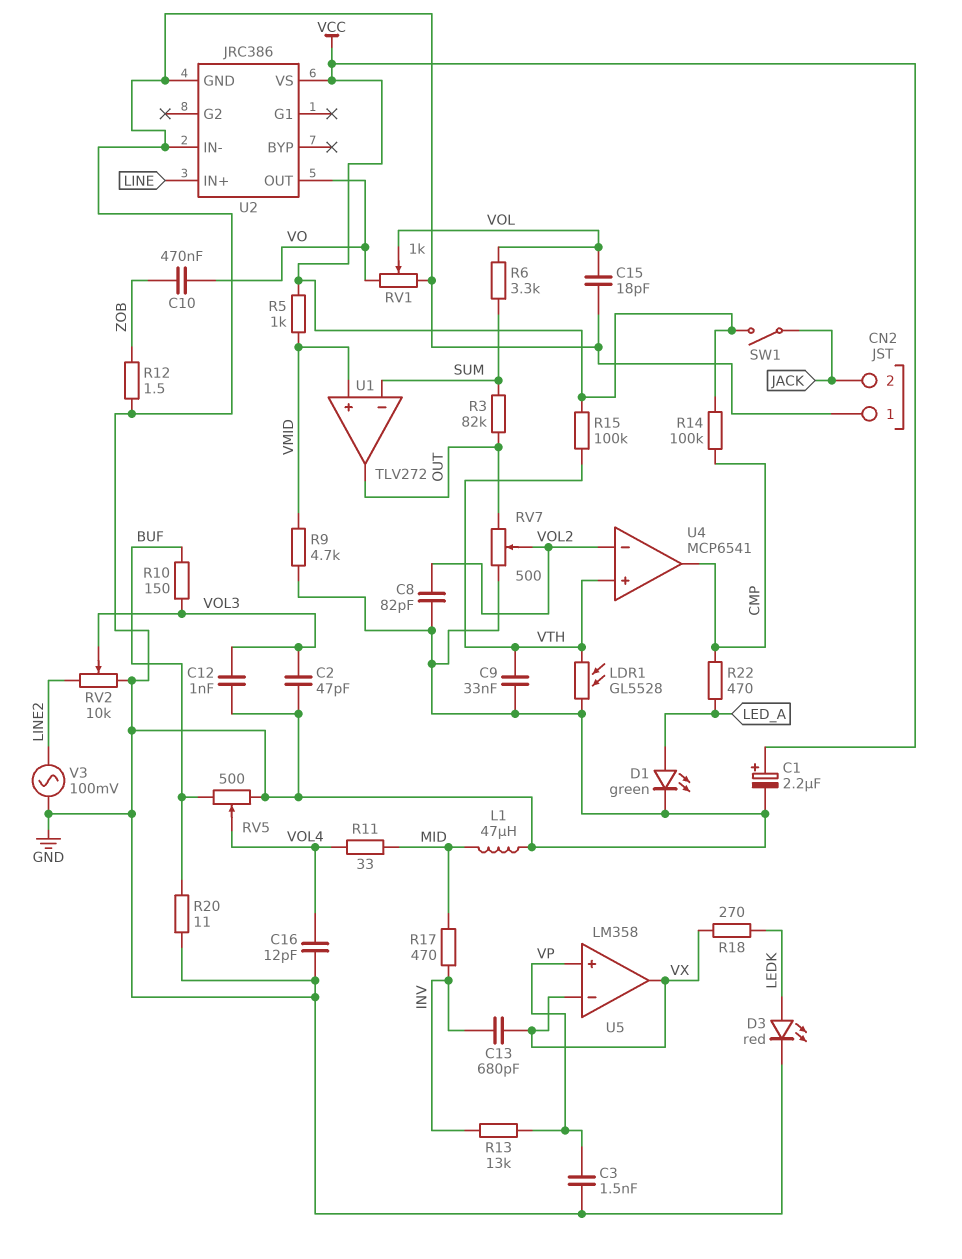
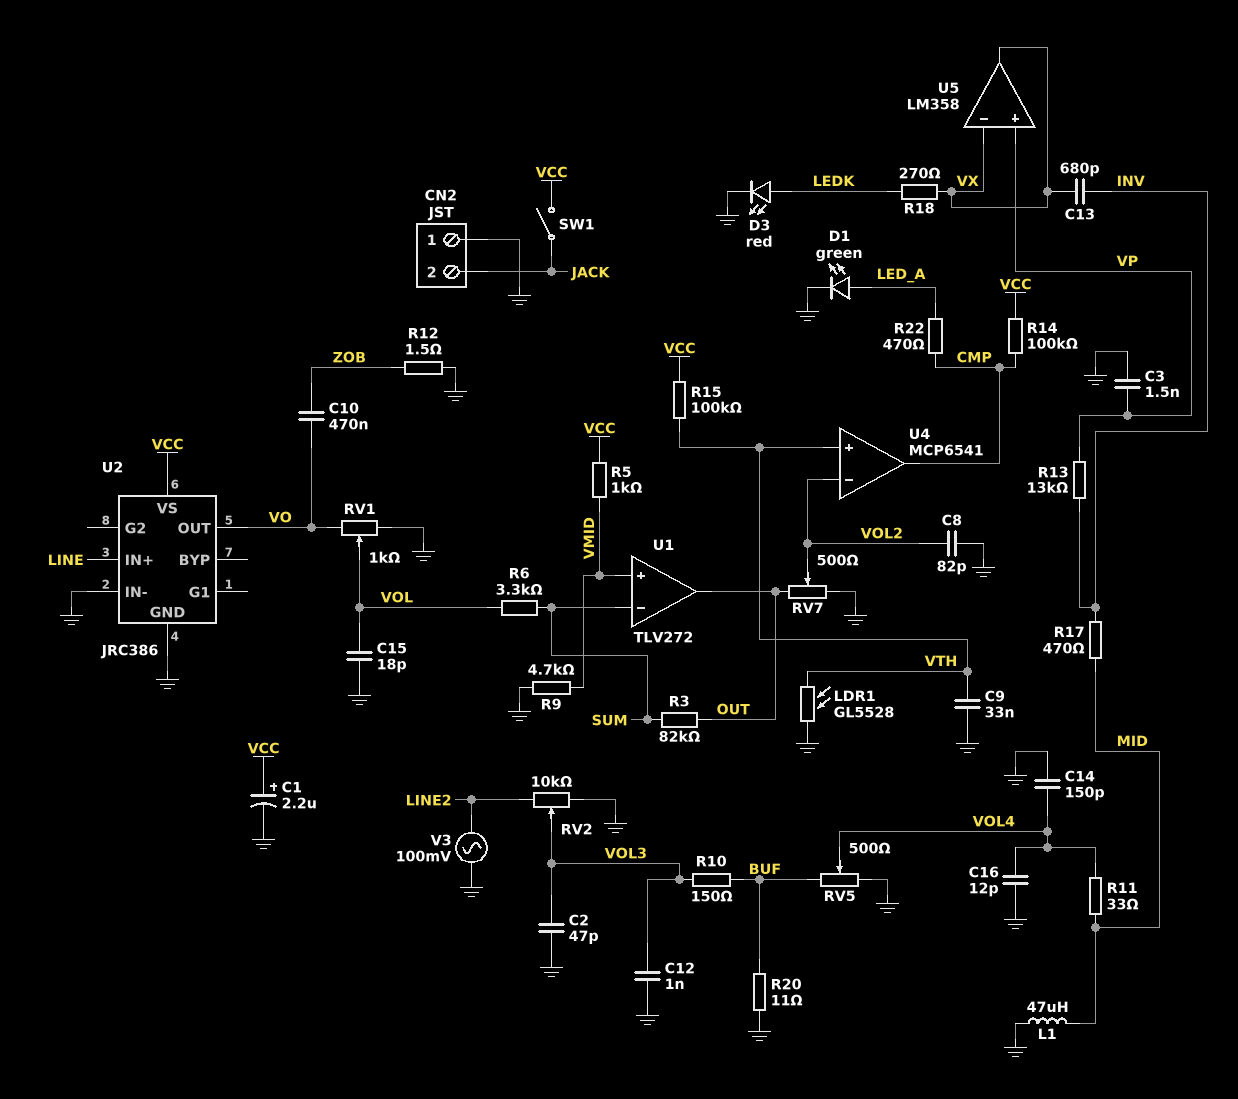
C14: none -> 150pF (GND, VOL4)

